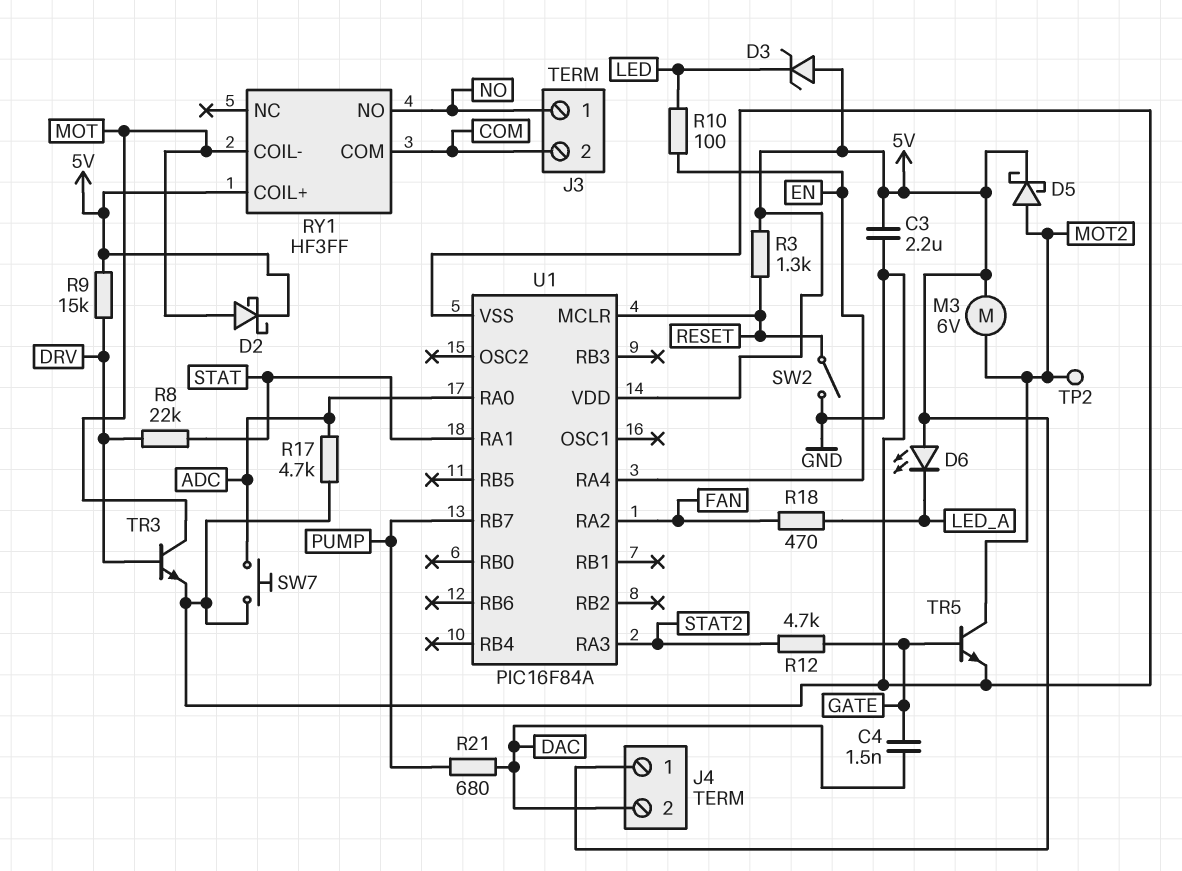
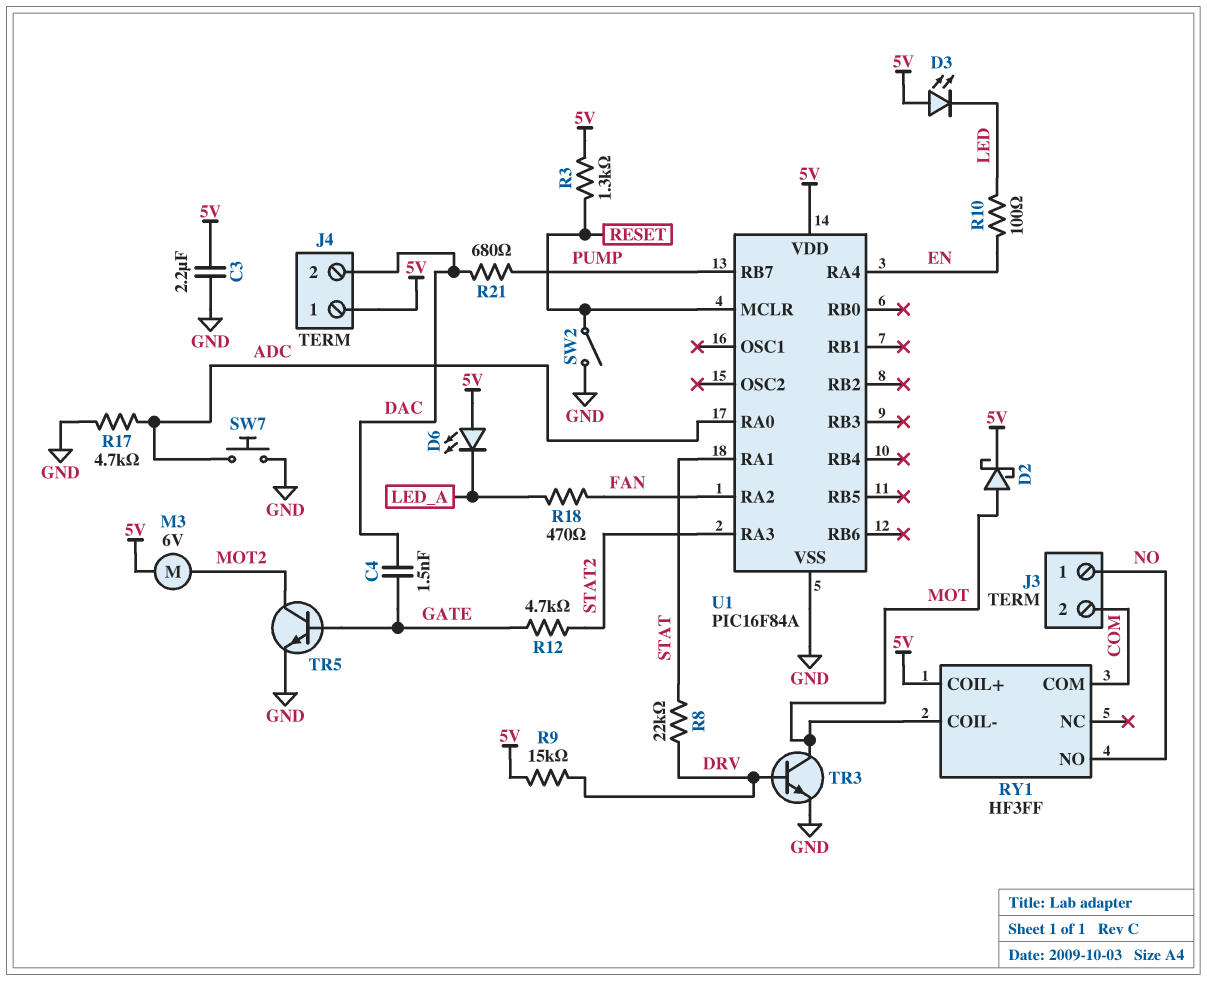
D3: zener (A 5V, K LED) -> LED (A 5V, K LED)
D5: schottky (A MOT2, K 5V) -> none
TP2: test point (MOT2) -> none

